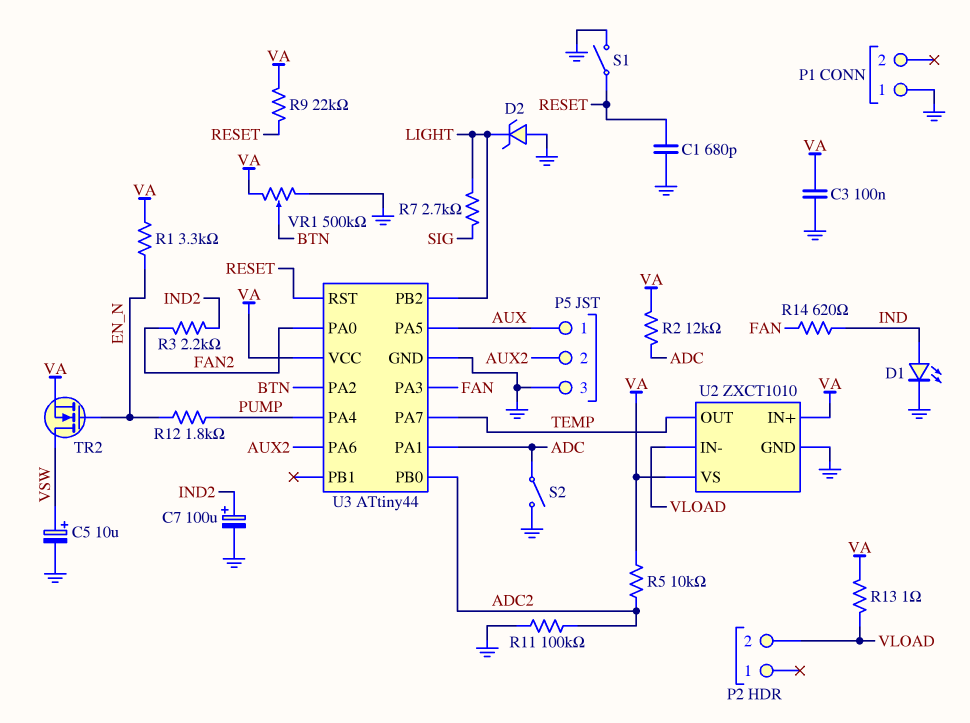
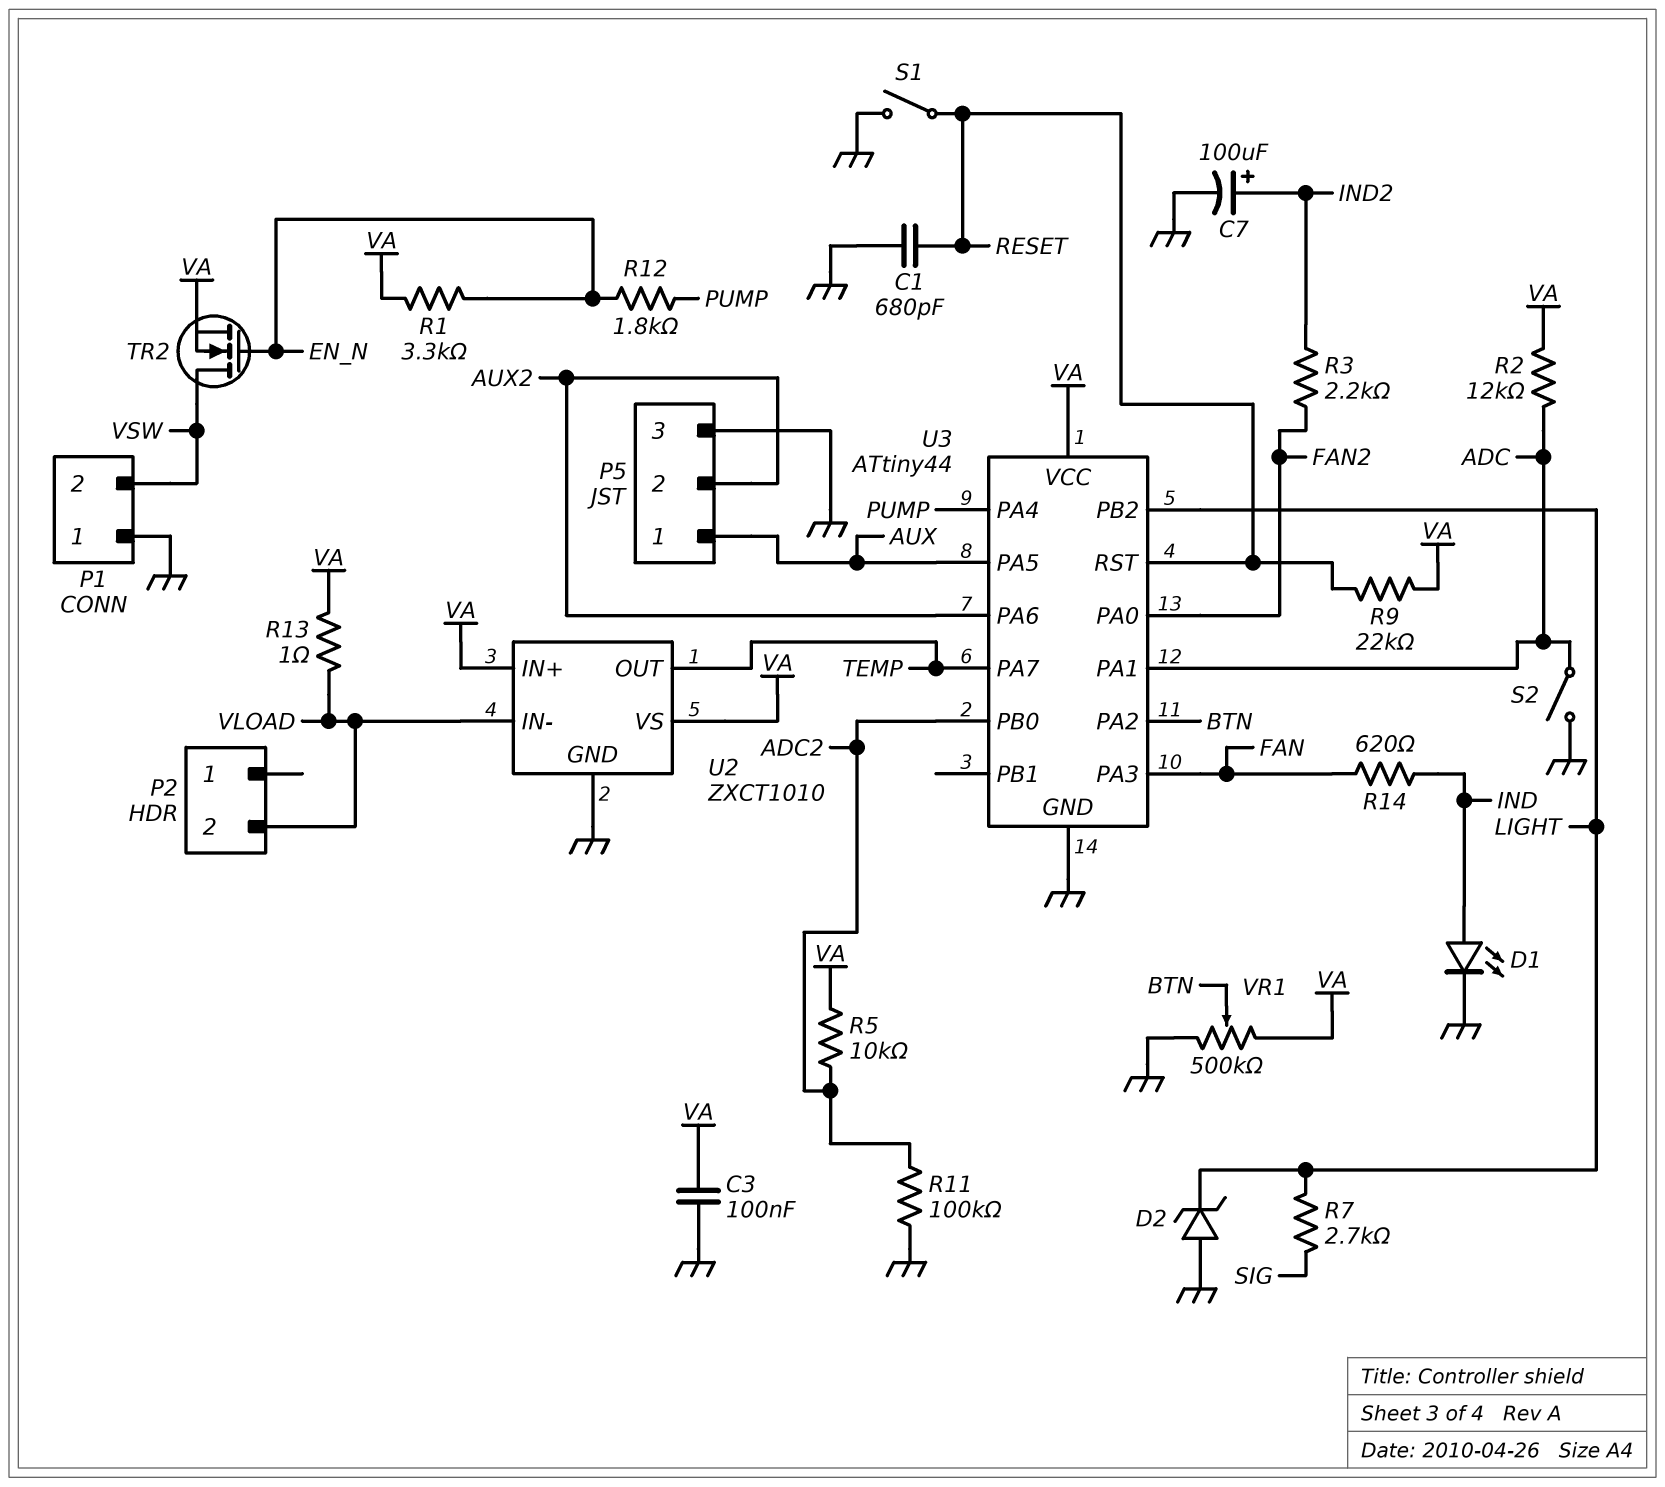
C5: 10uF (plus VSW, minus GND) -> none
P1 pin 2: none -> VSW

